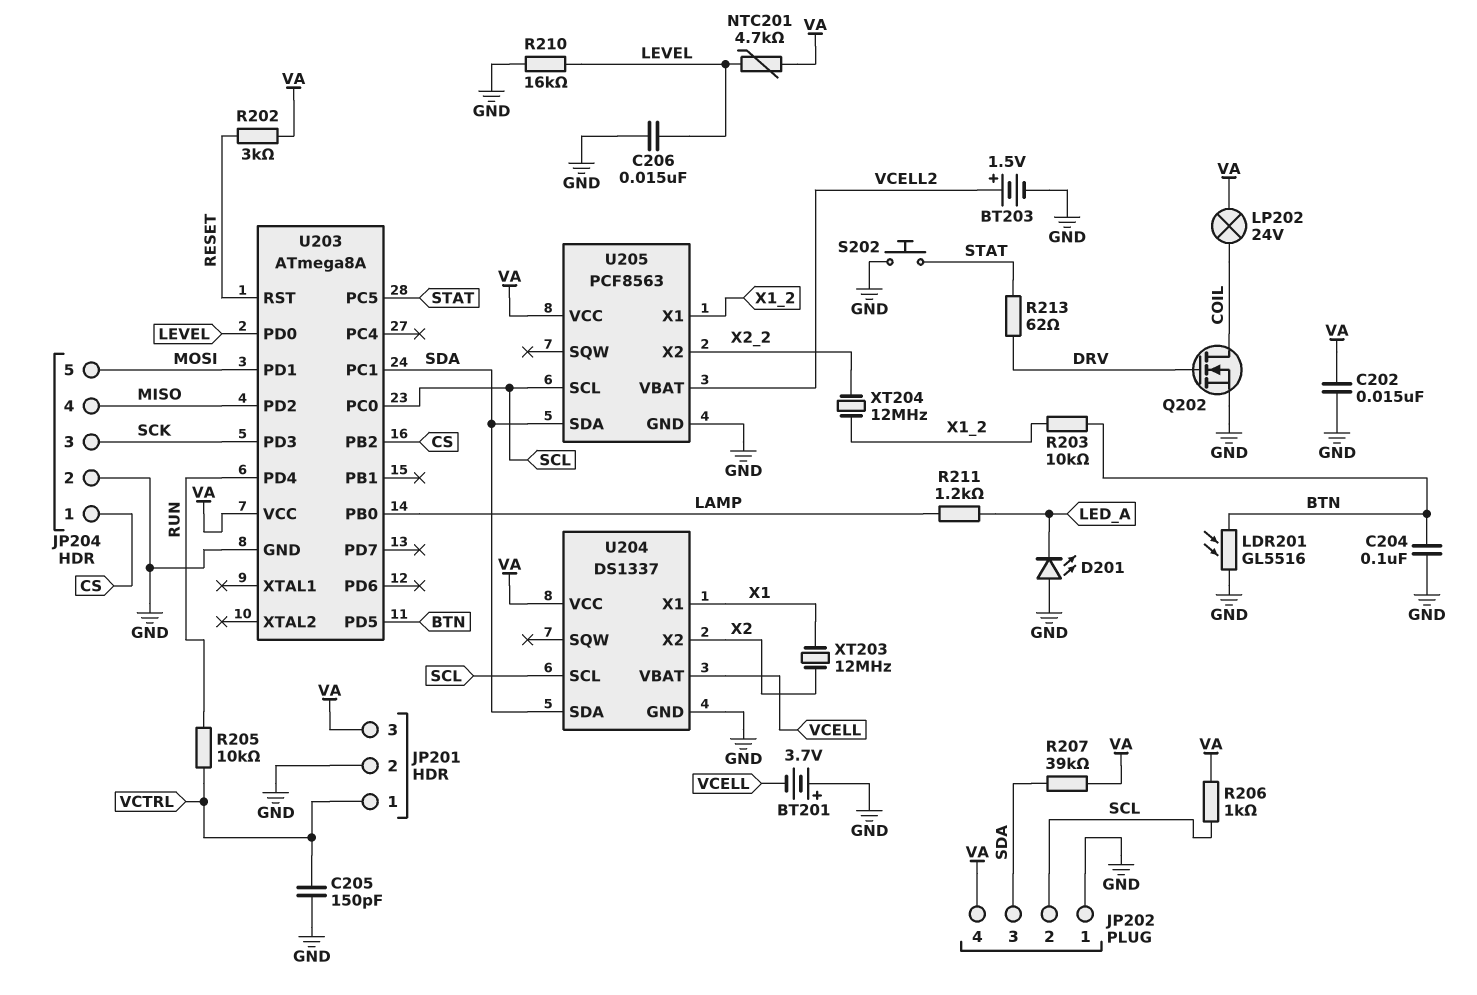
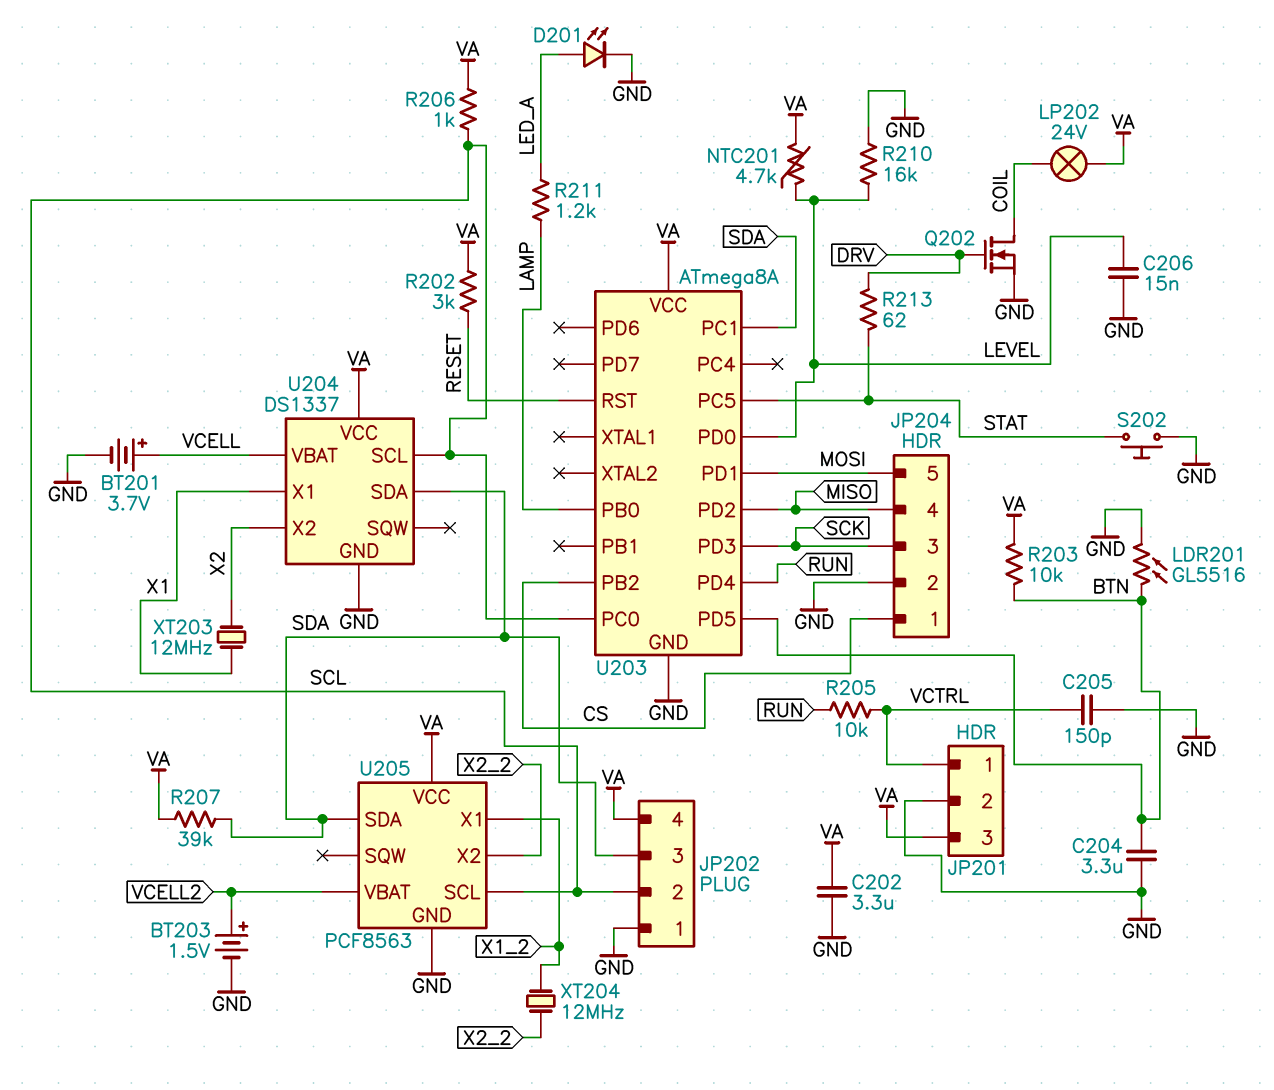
BT201: 3.7V (plus GND, minus VCELL) -> 3.7V (plus VCELL, minus GND)
C202: 15nF (GND, VA) -> 3.3uF (GND, VA)
C204: 100nF (BTN, GND) -> 3.3uF (BTN, GND)
D201: LED (A GND, K LED_A) -> LED (A LED_A, K GND)
R203: 10k (BTN, X1_2) -> 10k (BTN, VA)

